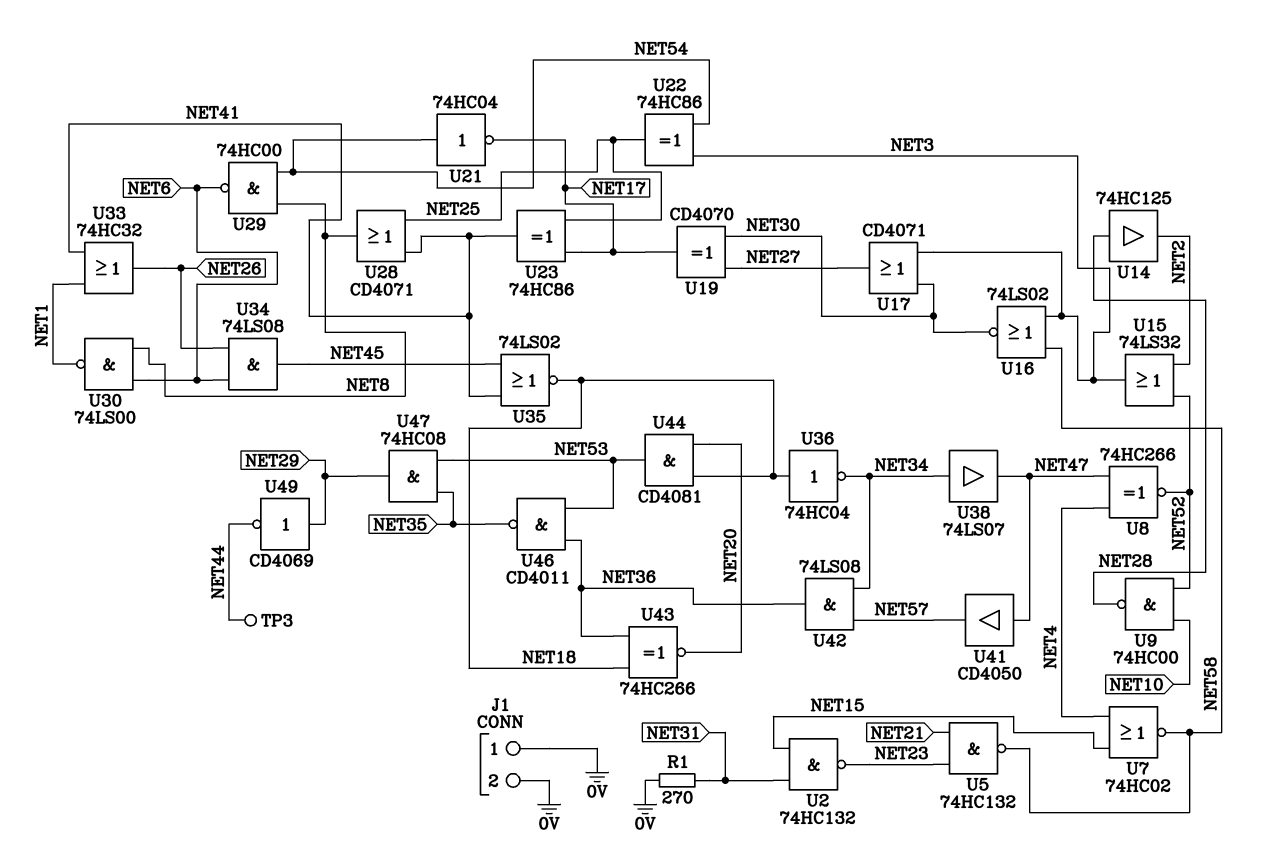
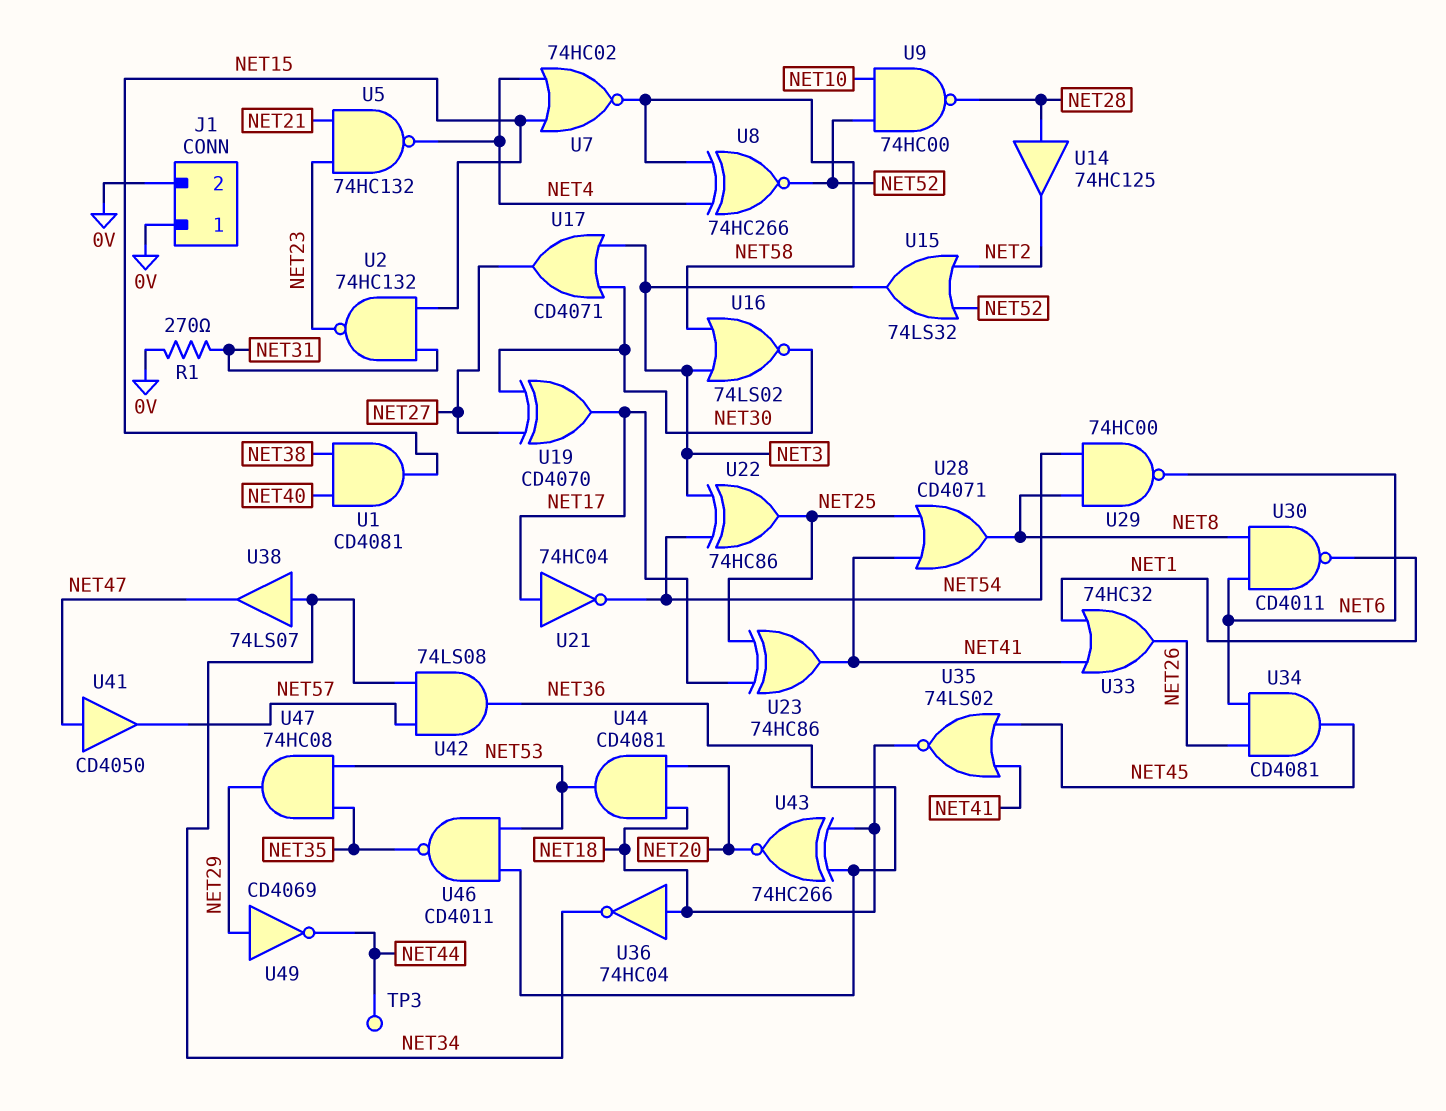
U1: none -> AND CD4081 (in NET38, in NET40, out NET15)
U5: NAND 74HC132 (in NET21, in NET23, out NET58) -> NAND 74HC132 (in NET21, in NET23, out NET4)
U8: XNOR 74HC266 (in NET4, in NET47, out NET52) -> XNOR 74HC266 (in NET4, in NET58, out NET52)
U21: NOT 74HC04 (in NET54, out NET17) -> NOT 74HC04 (in NET17, out NET54)
U30: NAND 74LS00 (in NET6, in NET8, out NET1) -> NAND CD4011 (in NET6, in NET8, out NET1)
U34: AND 74LS08 (in NET6, in NET26, out NET45) -> AND CD4081 (in NET6, in NET26, out NET45)

